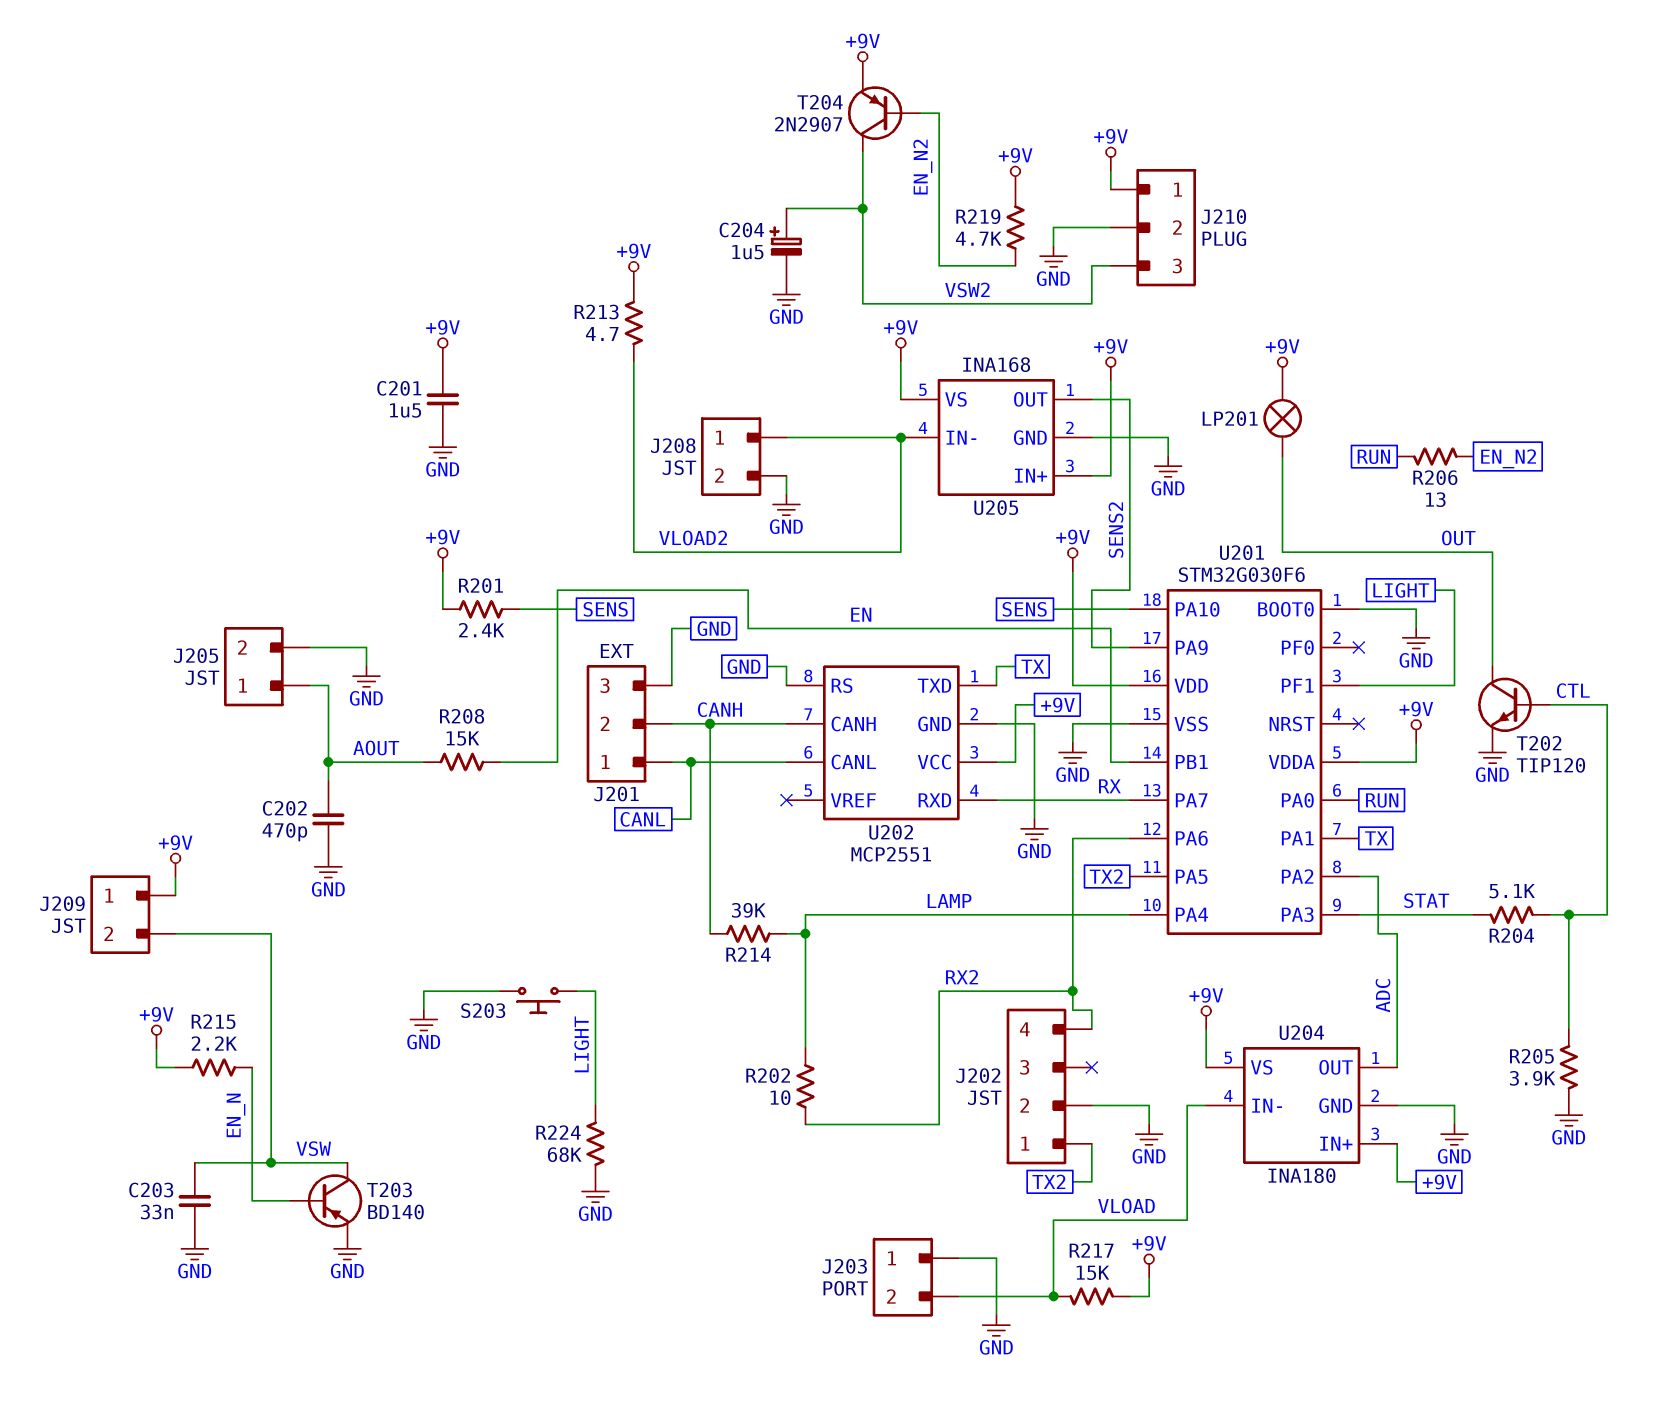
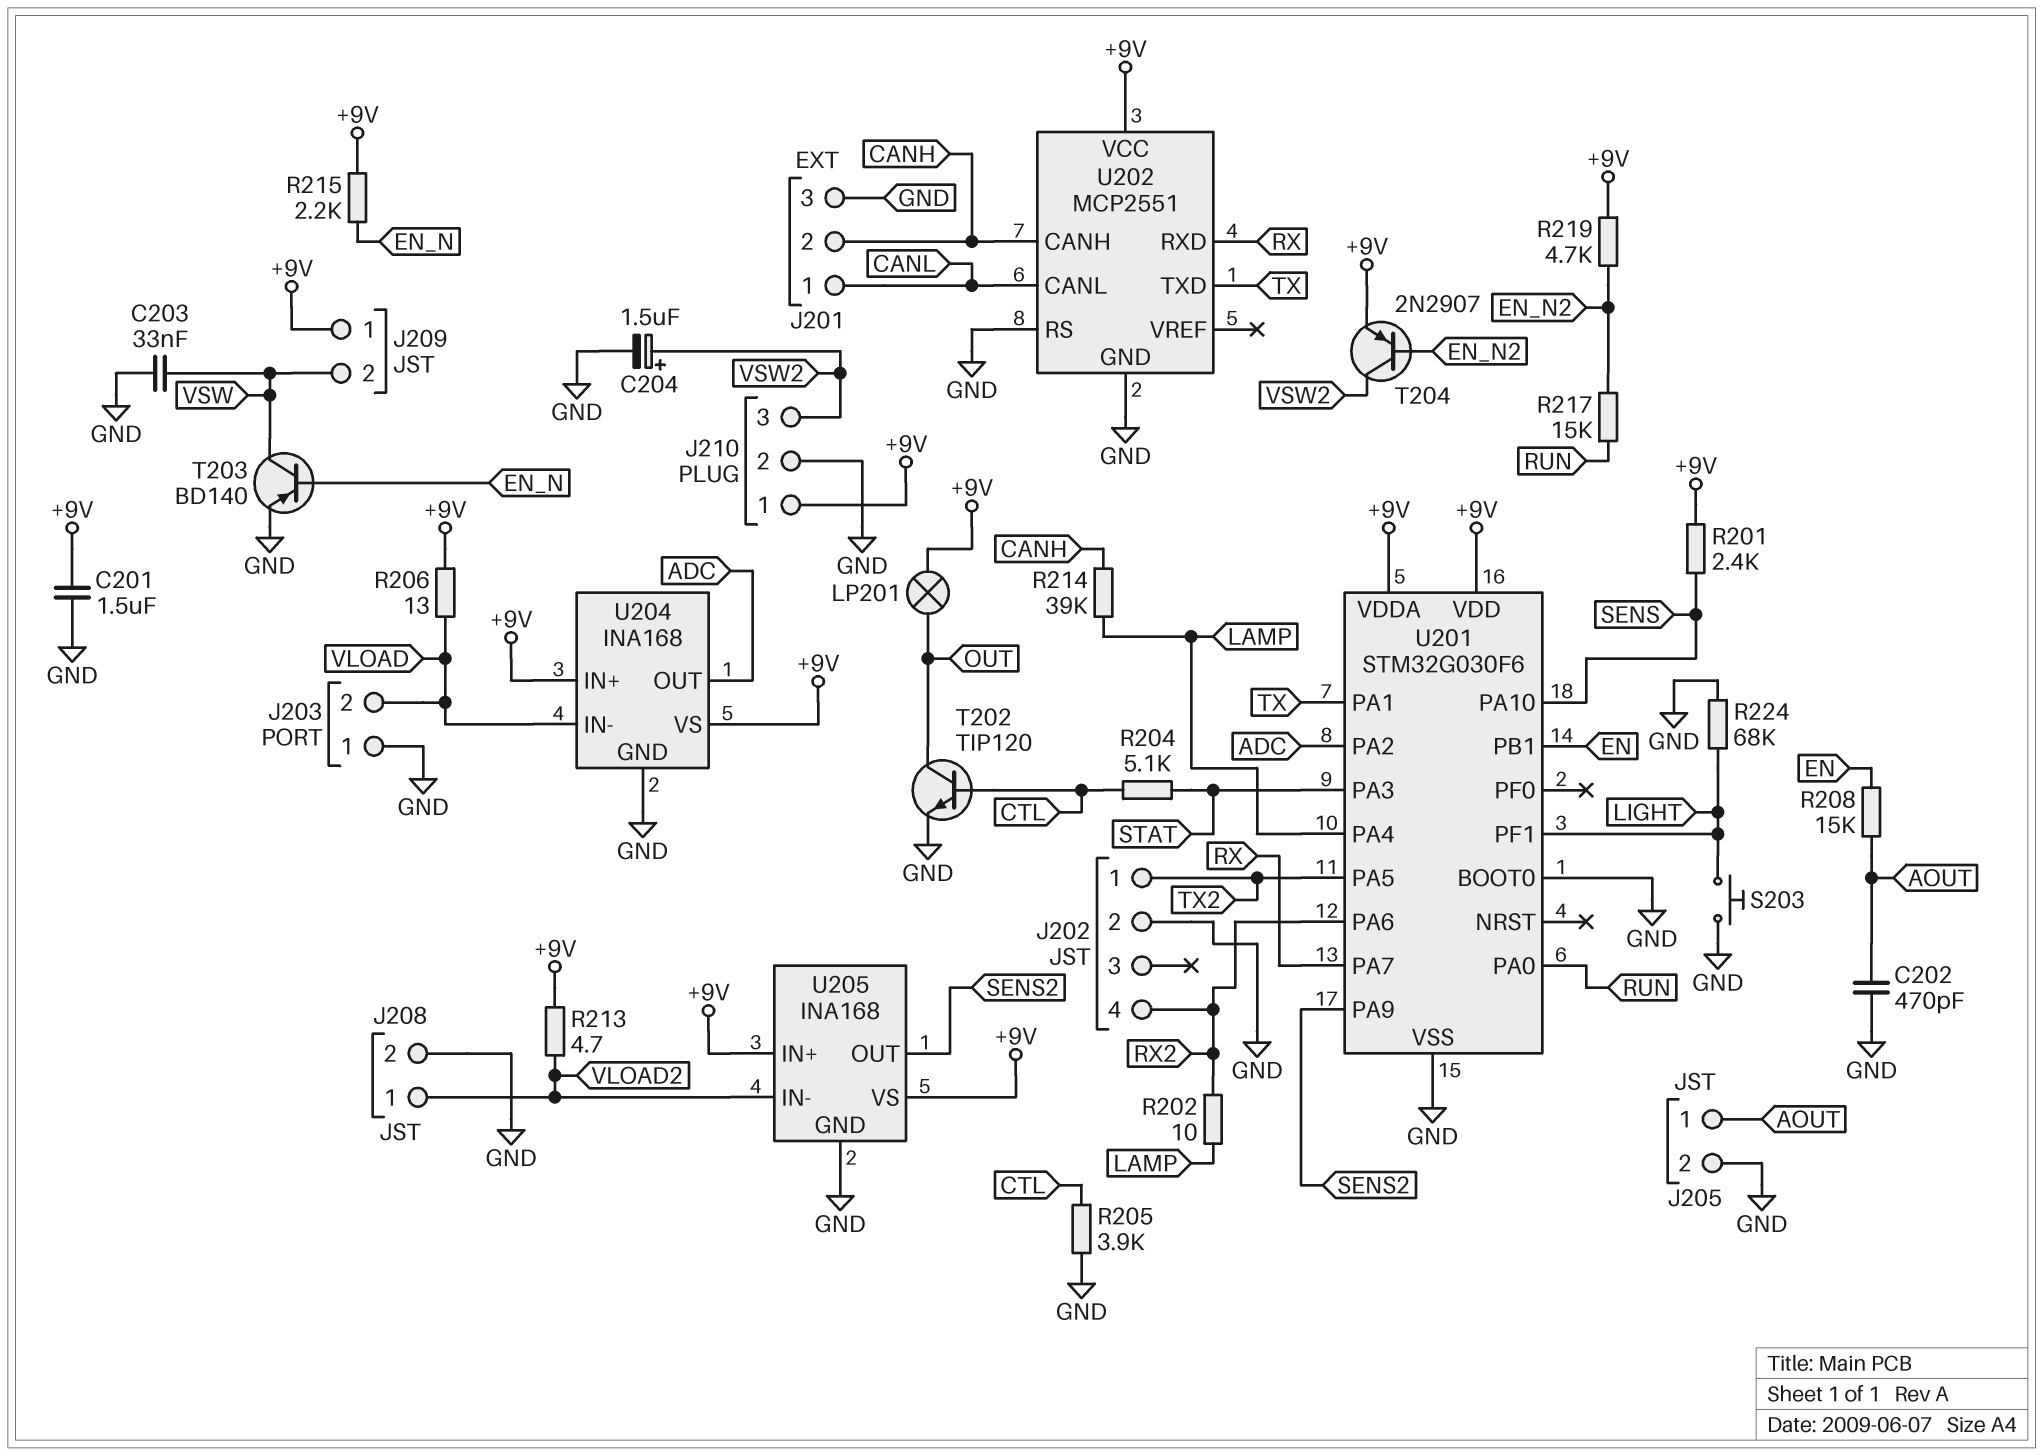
R206: 13 (EN_N2, RUN) -> 13 (+9V, VLOAD)
R217: 15k (+9V, VLOAD) -> 15k (EN_N2, RUN)
U204: INA180 -> INA168

